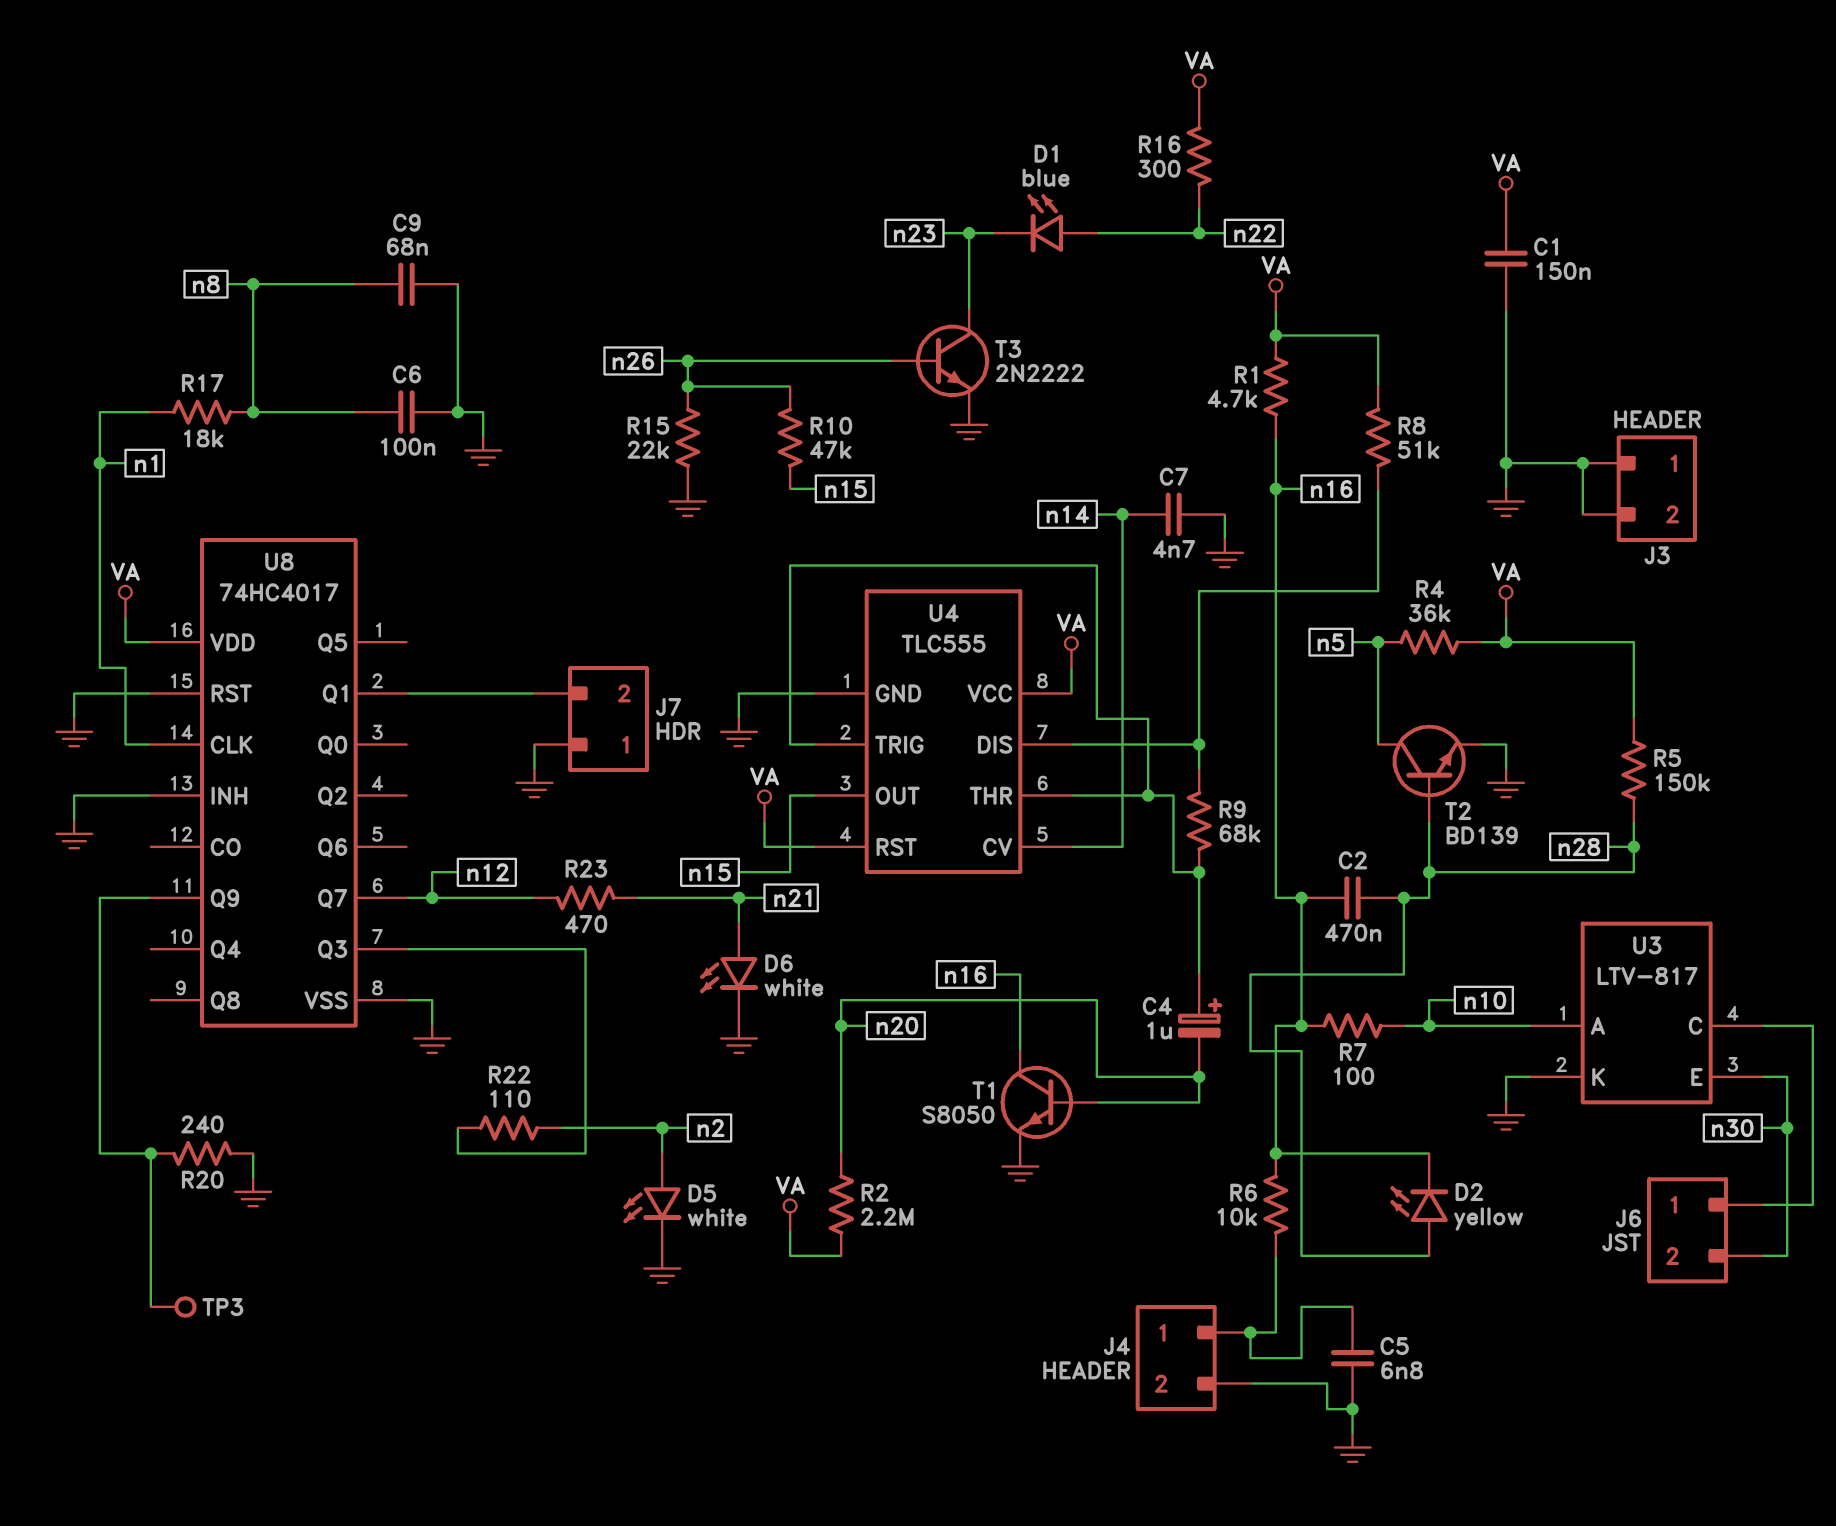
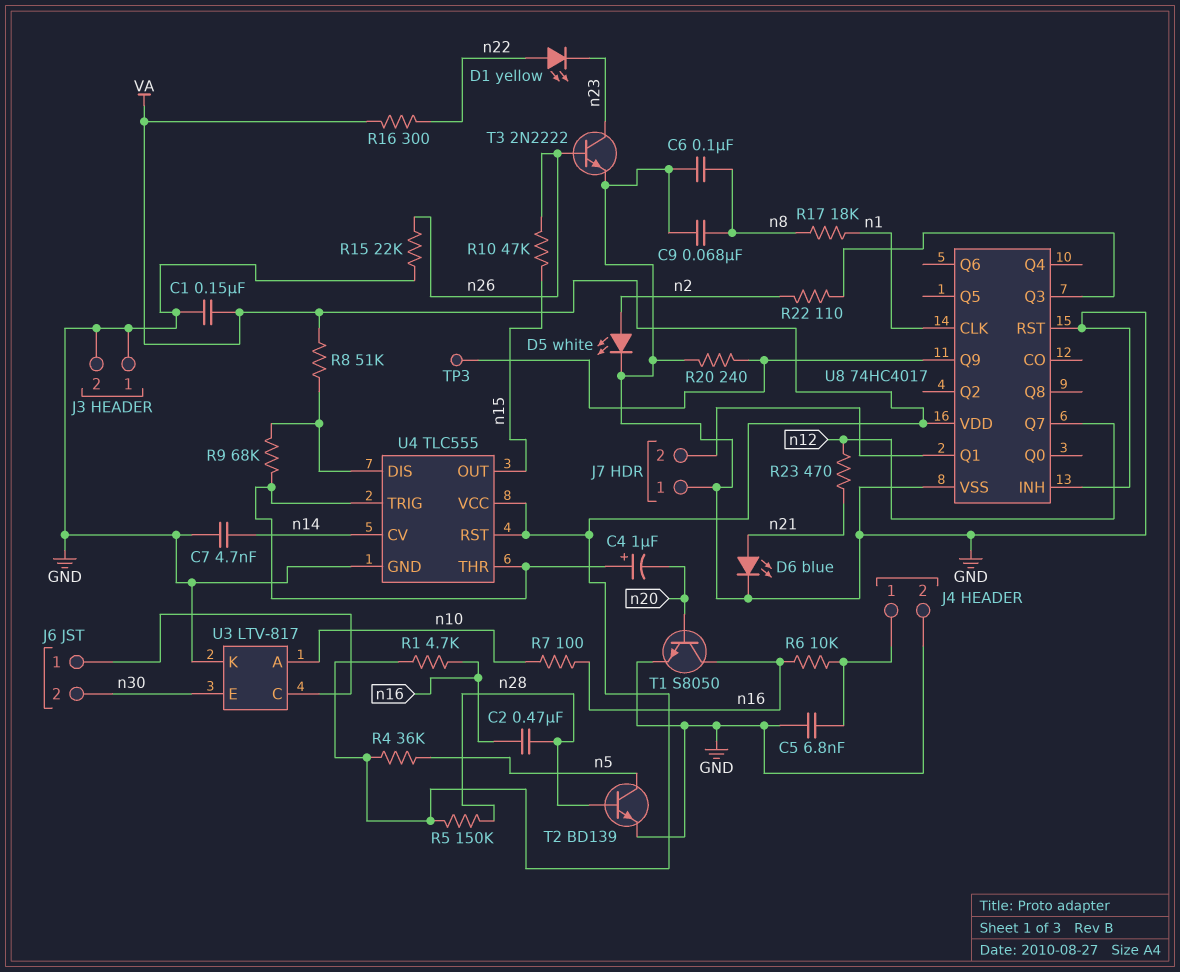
D1: LED blue (A n22, K n23) -> LED yellow (A n22, K n23)
D2: LED yellow (A n28, K n16) -> none
D6: LED white (A n21, K GND) -> LED blue (A n21, K GND)
R2: 2.2M (VA, n20) -> none

